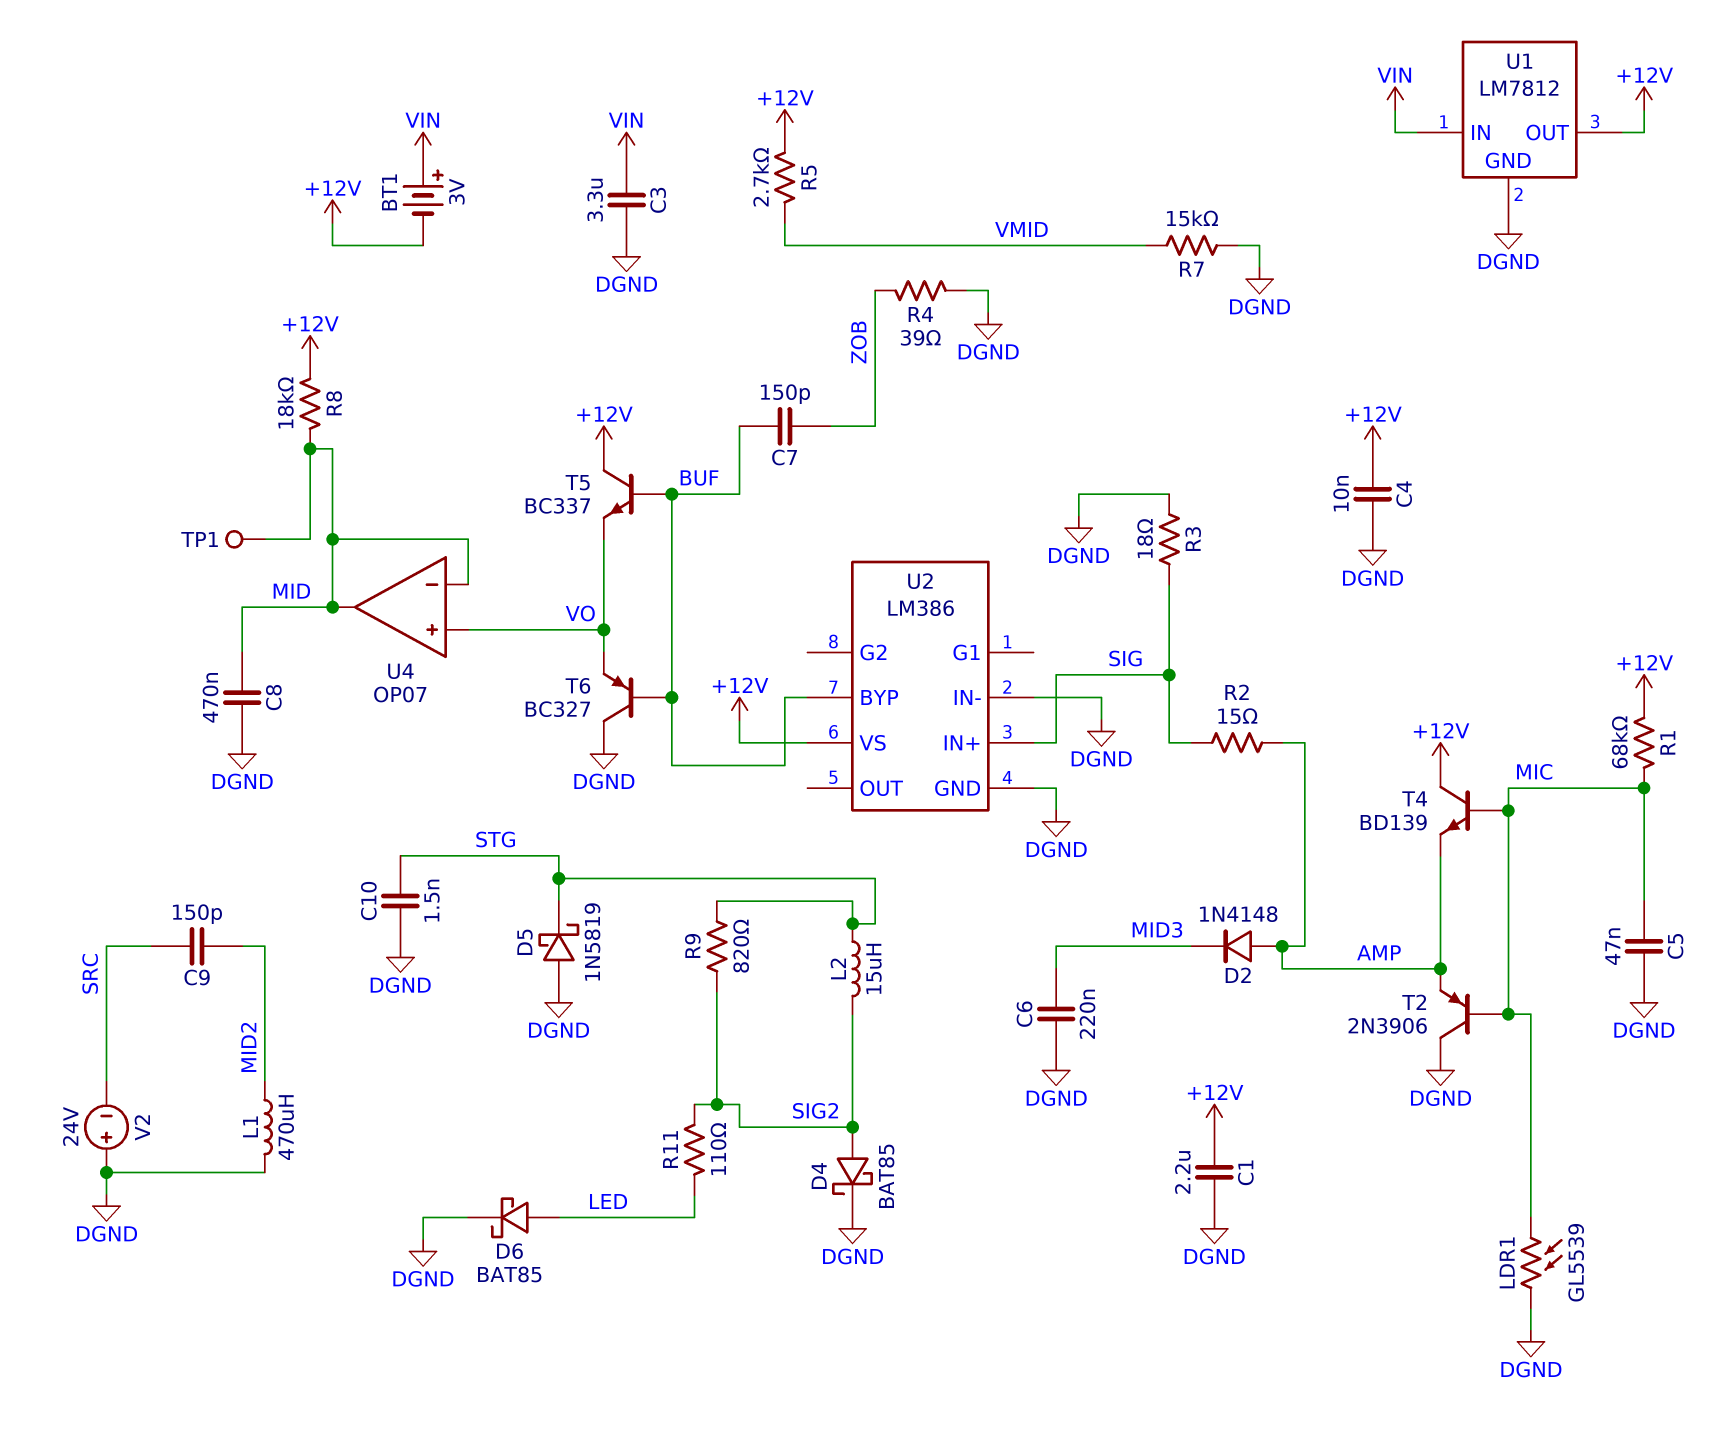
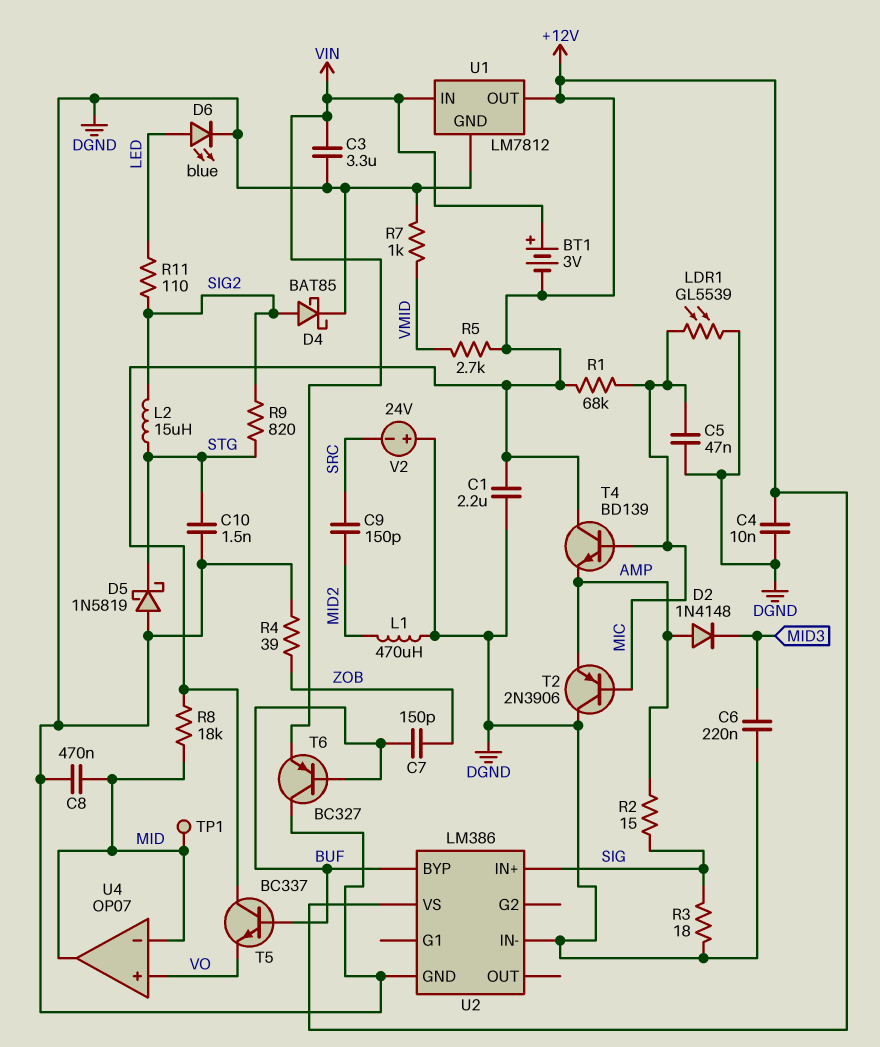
D6: schottky BAT85 (A LED, K DGND) -> LED blue (A LED, K DGND)
R7: 15k (DGND, VMID) -> 1k (DGND, VMID)
T6: PNP BC327 (B BUF, C DGND, E VO) -> PNP BC327 (B BUF, C DGND, E VIN)

